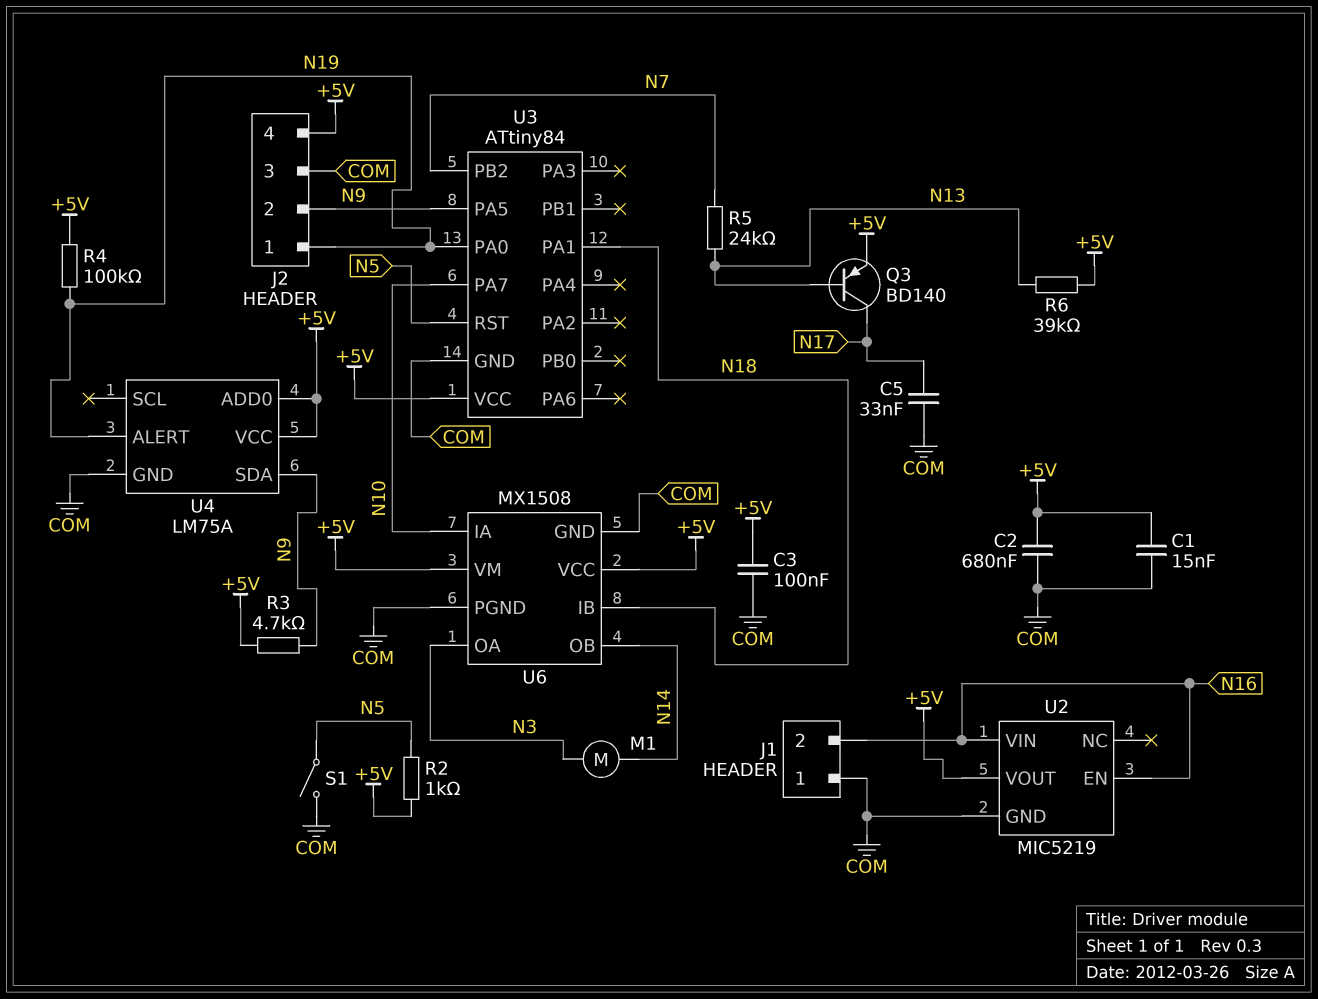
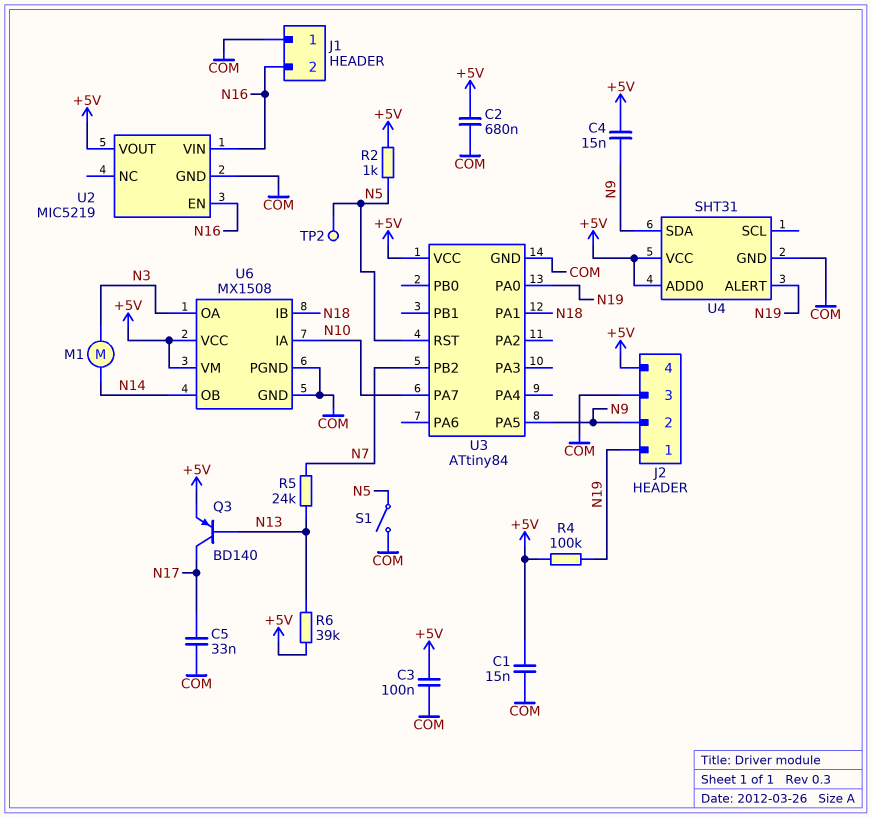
C4: none -> 15nF (+5V, N9)
R3: 4.7k (+5V, N9) -> none
TP2: none -> test point (N5)
U4: LM75A -> SHT31

